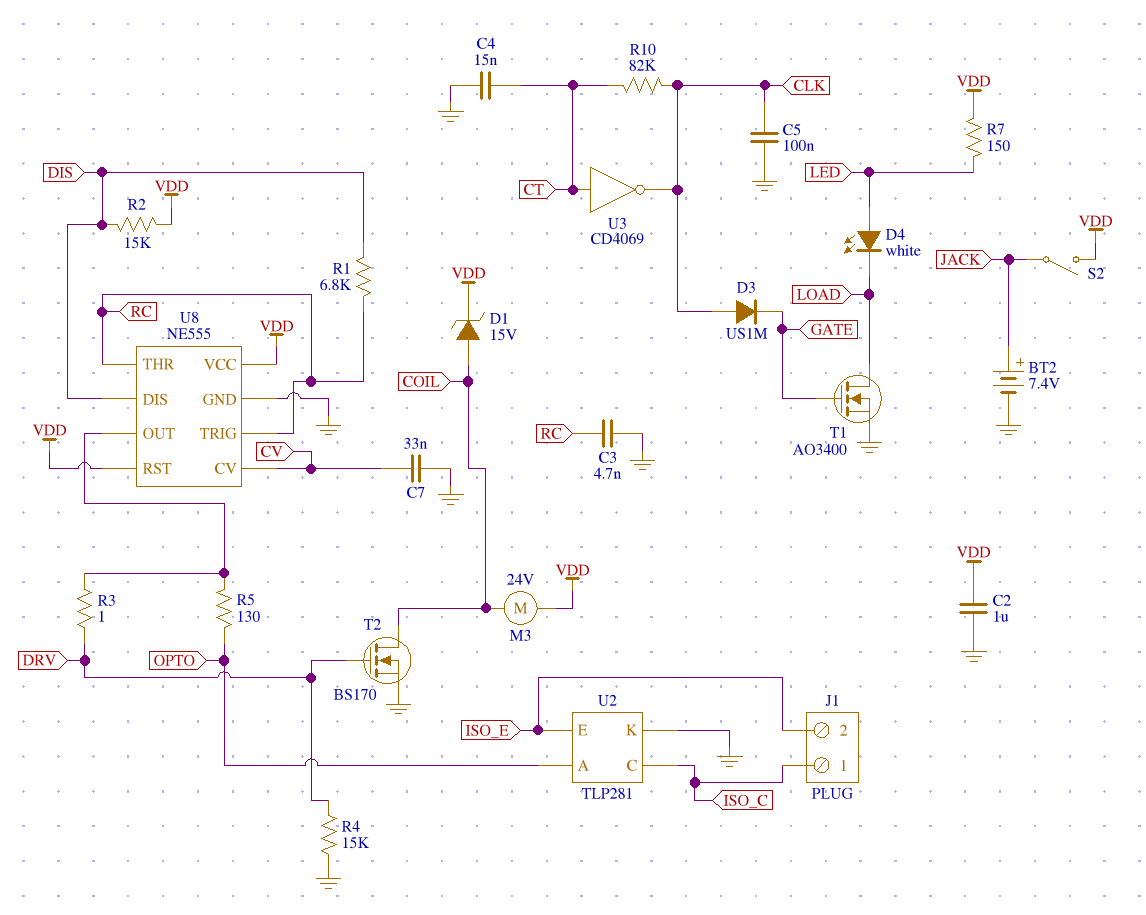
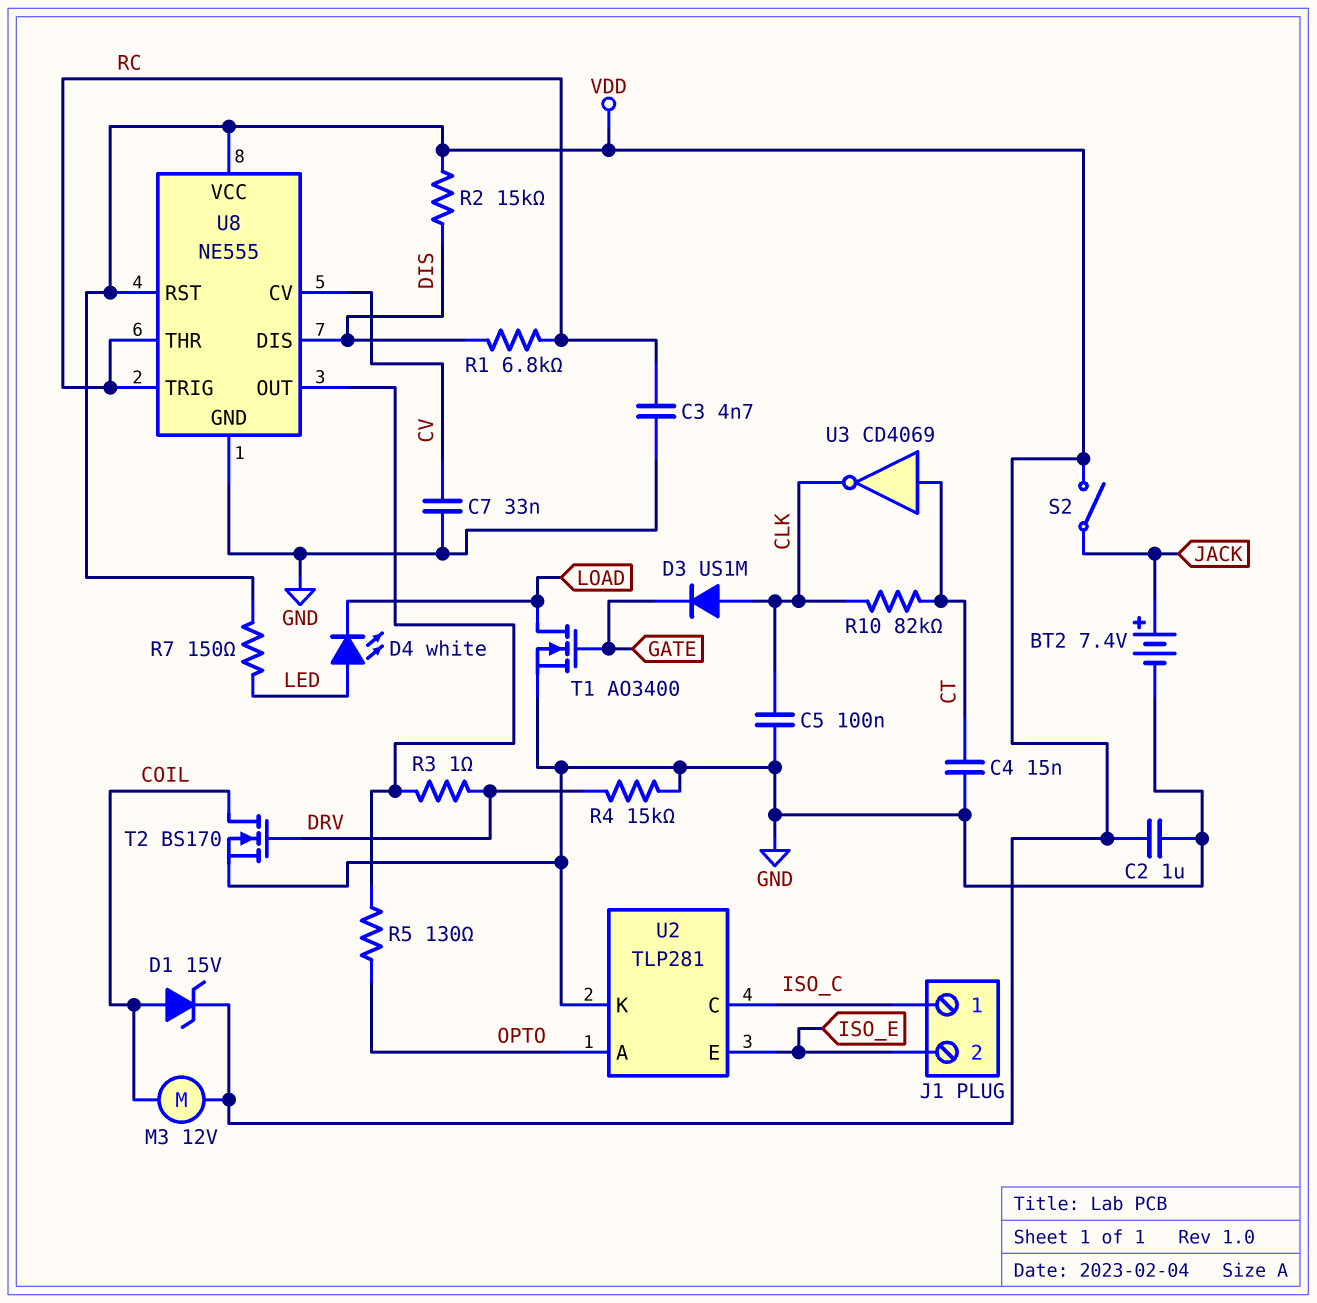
M3: motor 24V (COIL, VDD) -> motor 12V (COIL, VDD)

